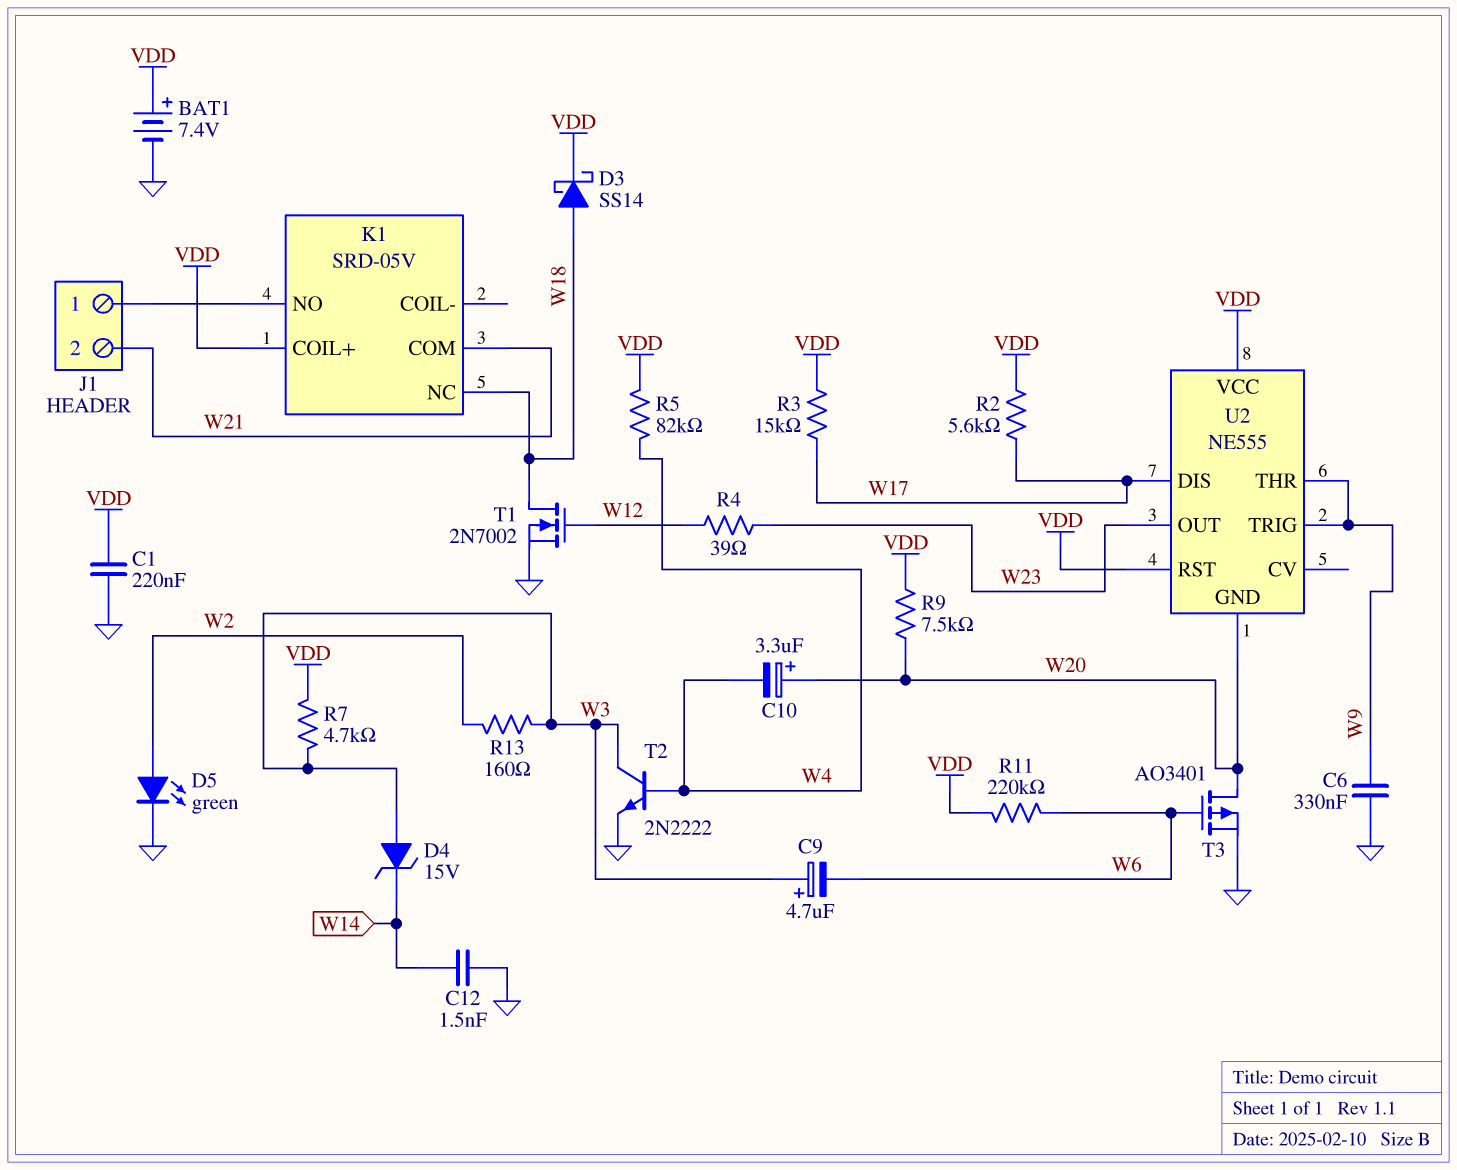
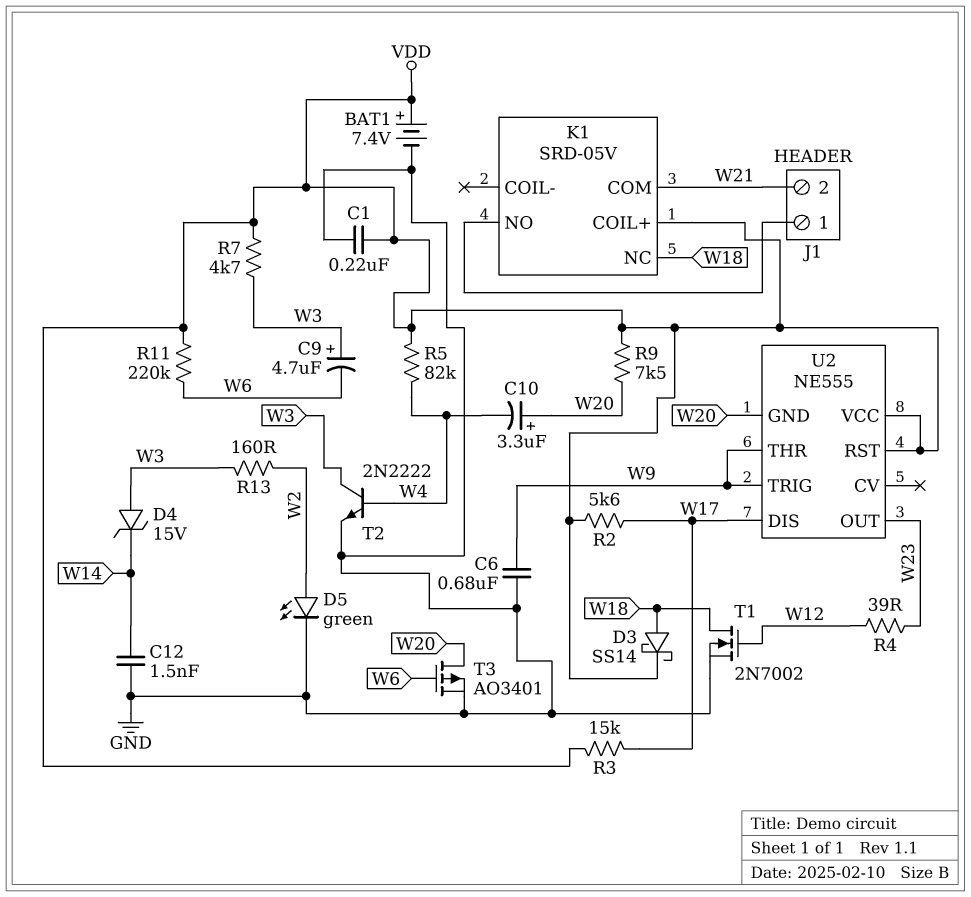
C6: 330nF (GND, W9) -> 680nF (GND, W9)

